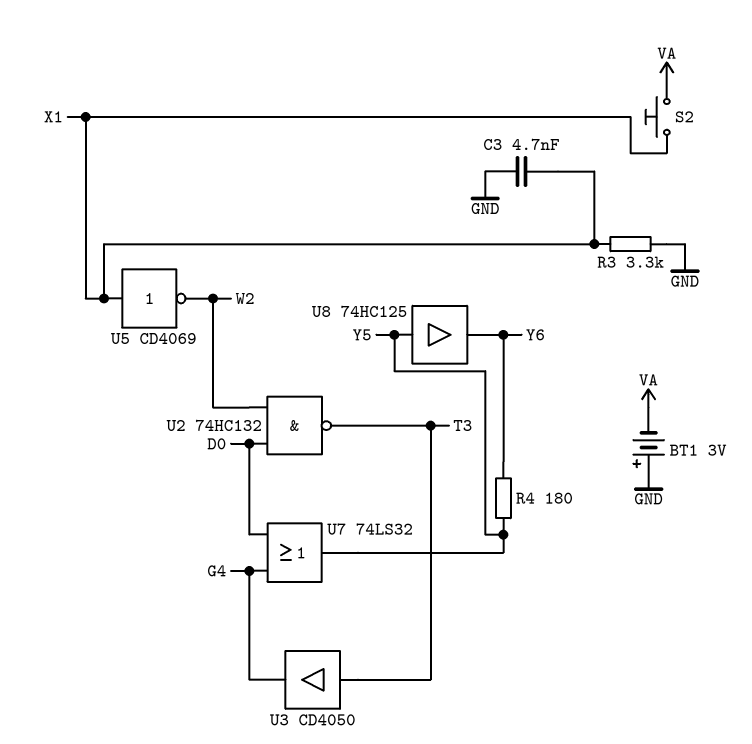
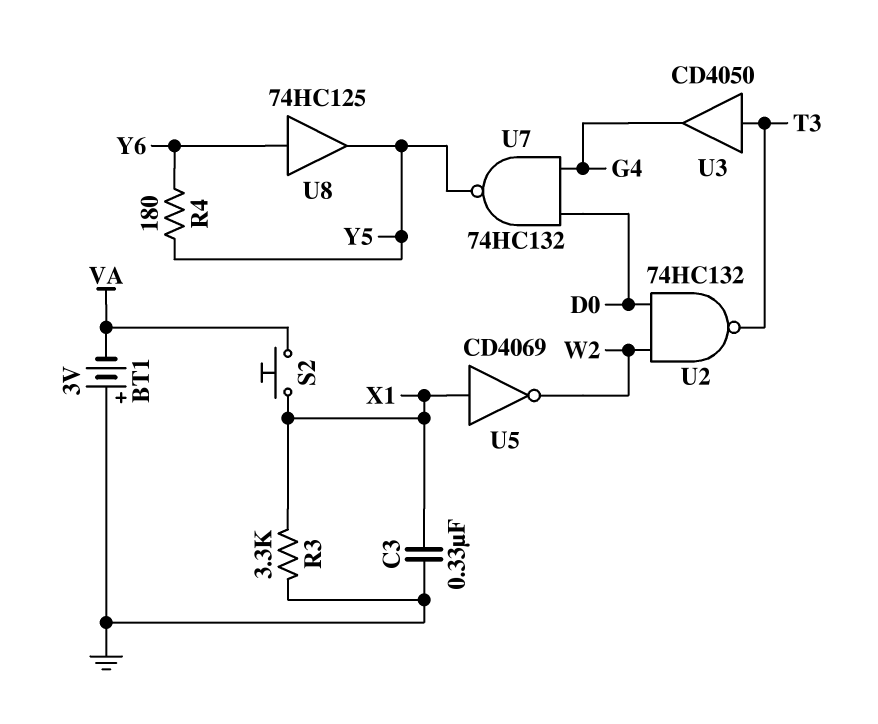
C3: 4.7nF (GND, X1) -> 330nF (GND, X1)
U7: OR 74LS32 (in D0, in G4, out Y5) -> NAND 74HC132 (in D0, in G4, out Y5)
U8: buffer 74HC125 (in Y5, out Y6) -> buffer 74HC125 (in Y6, out Y5)

